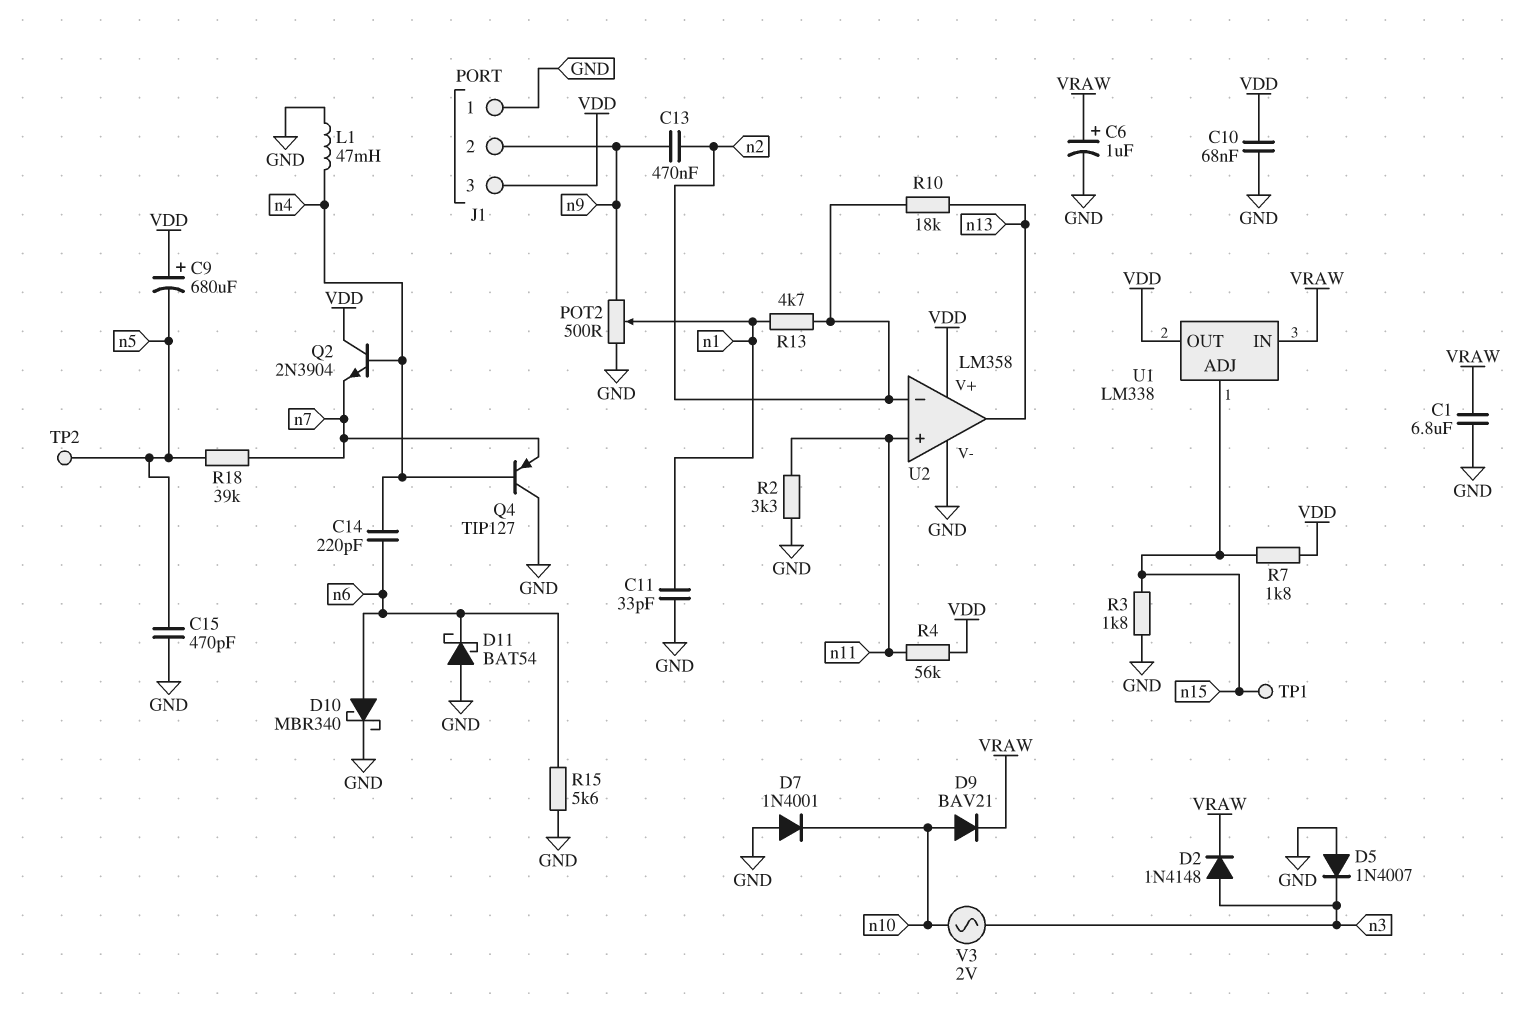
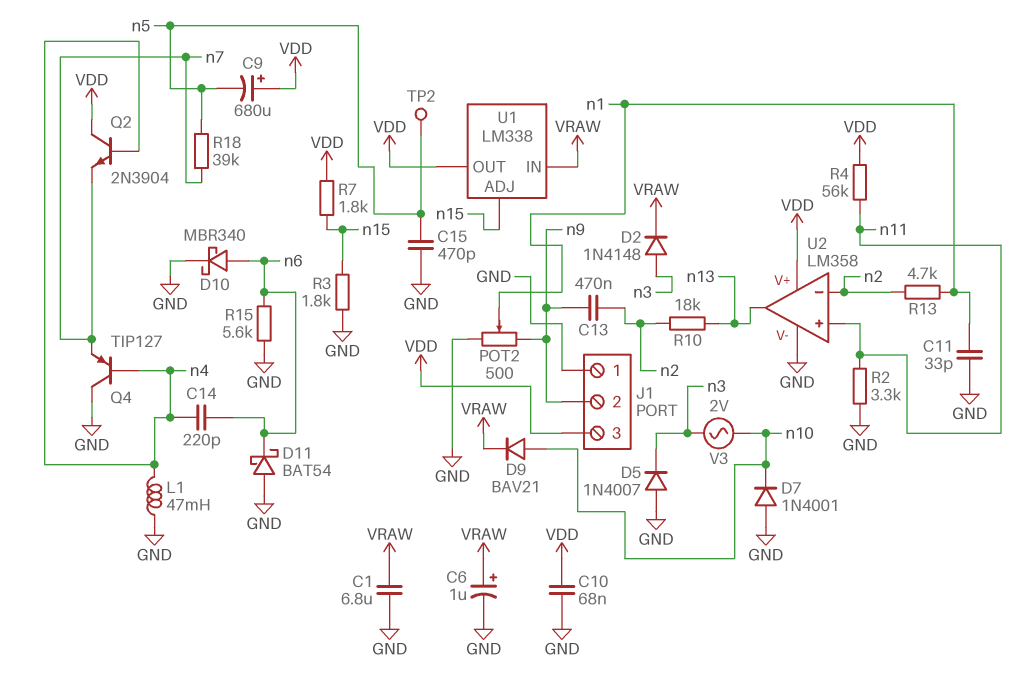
TP1: test point (n15) -> none

